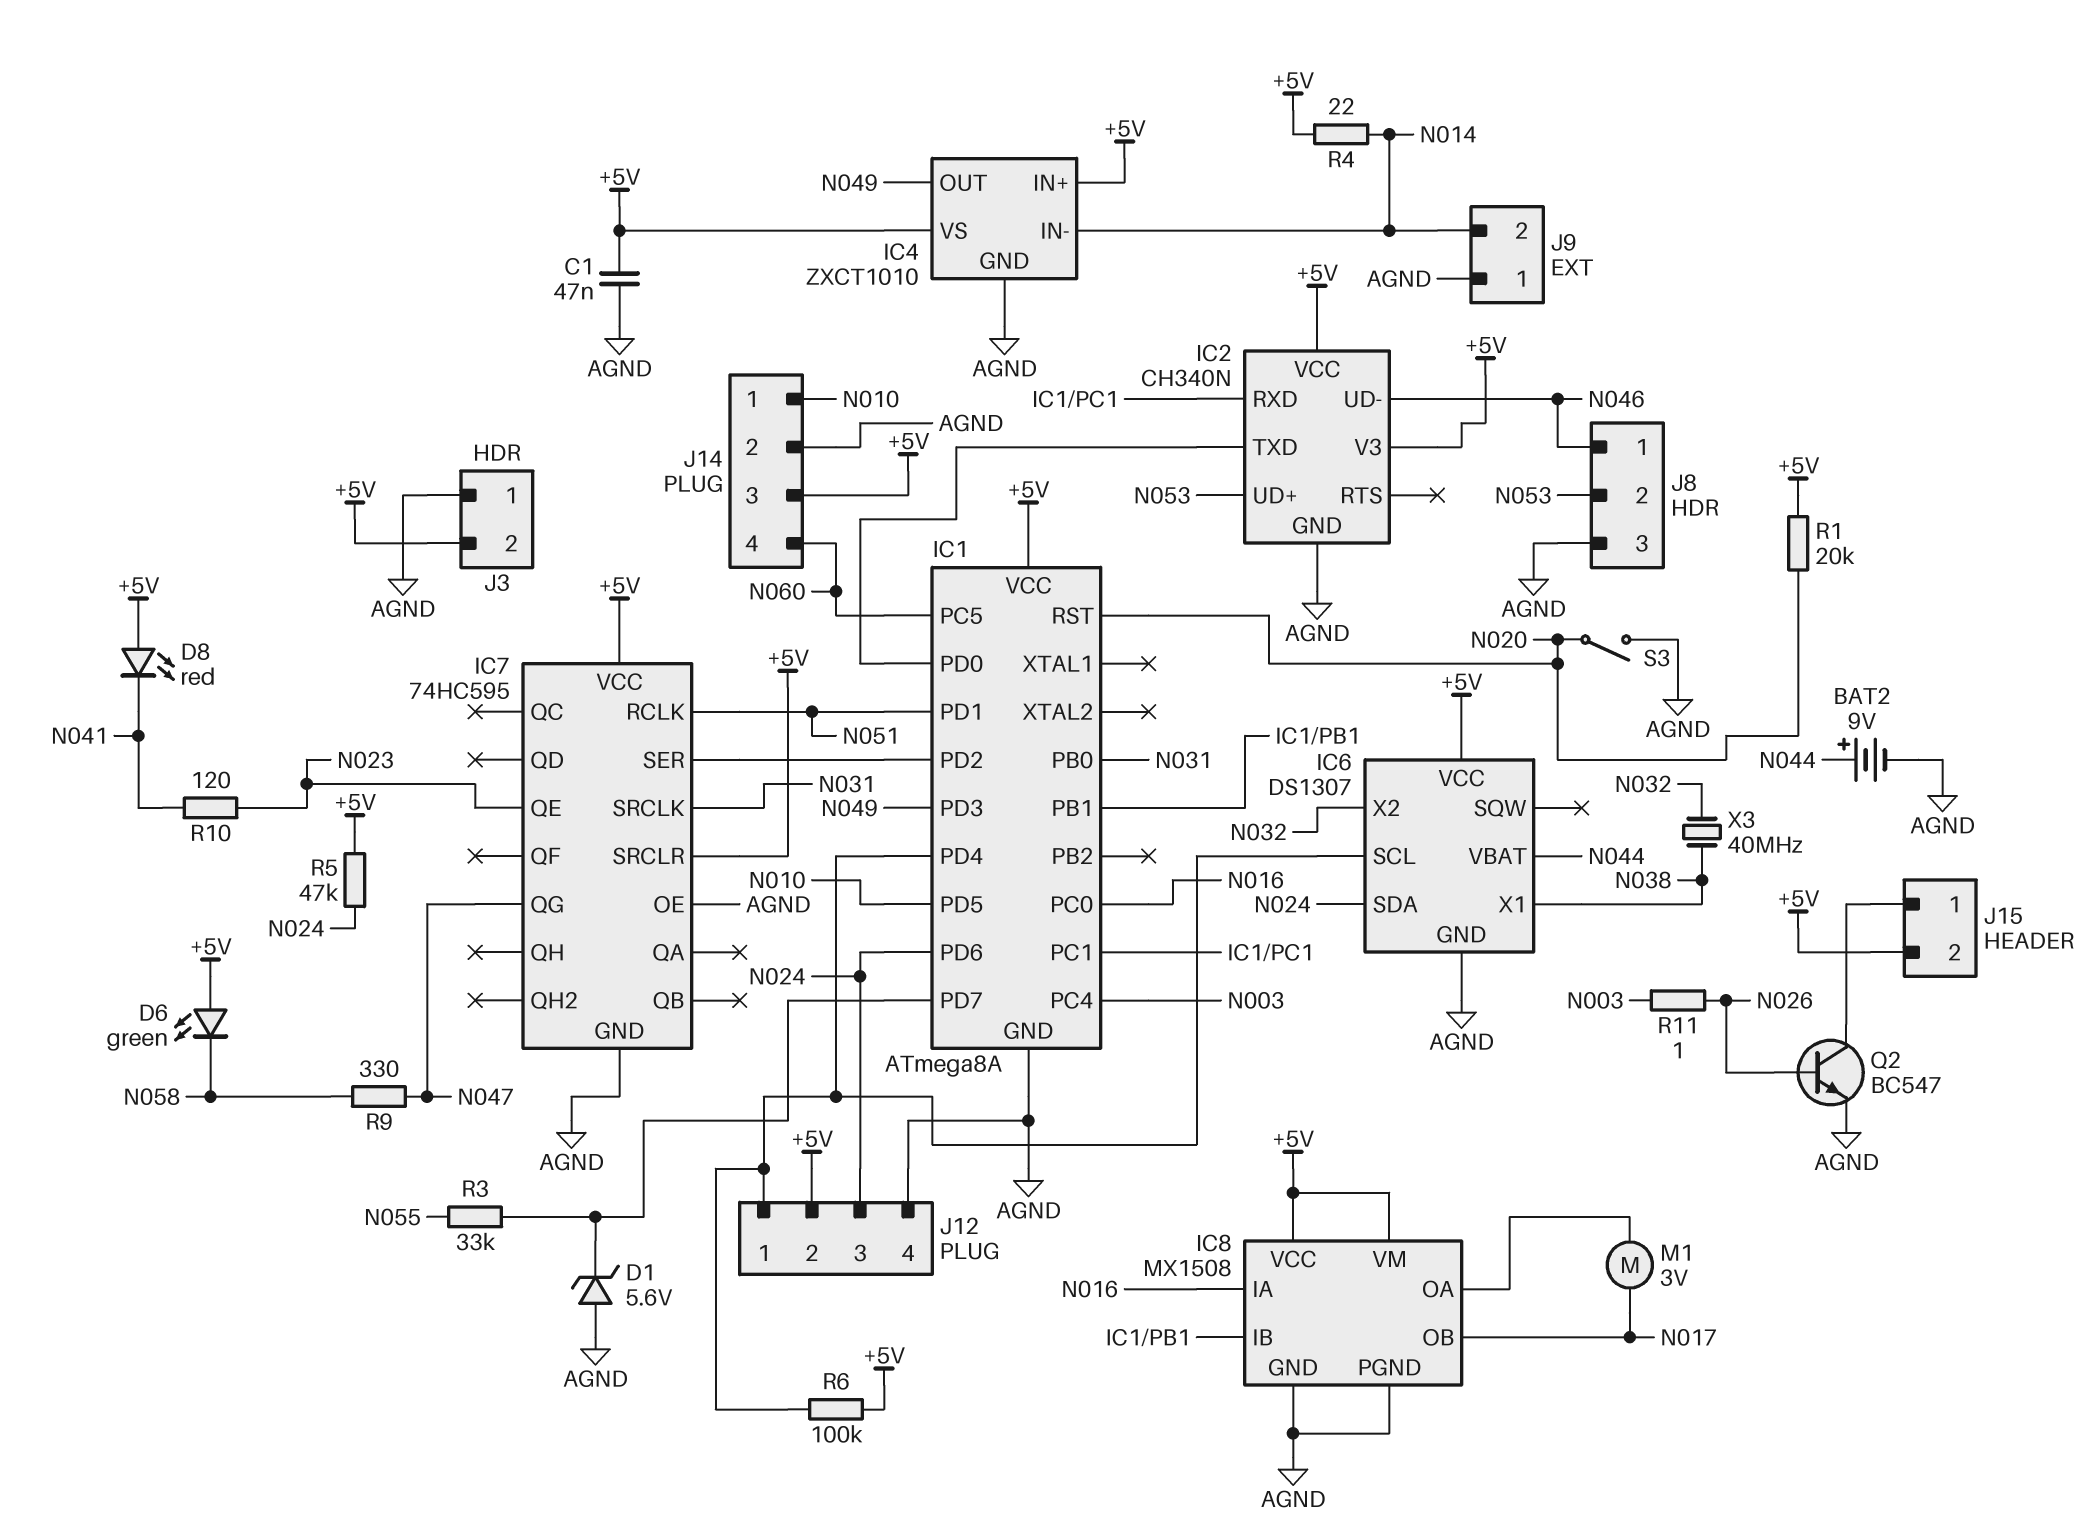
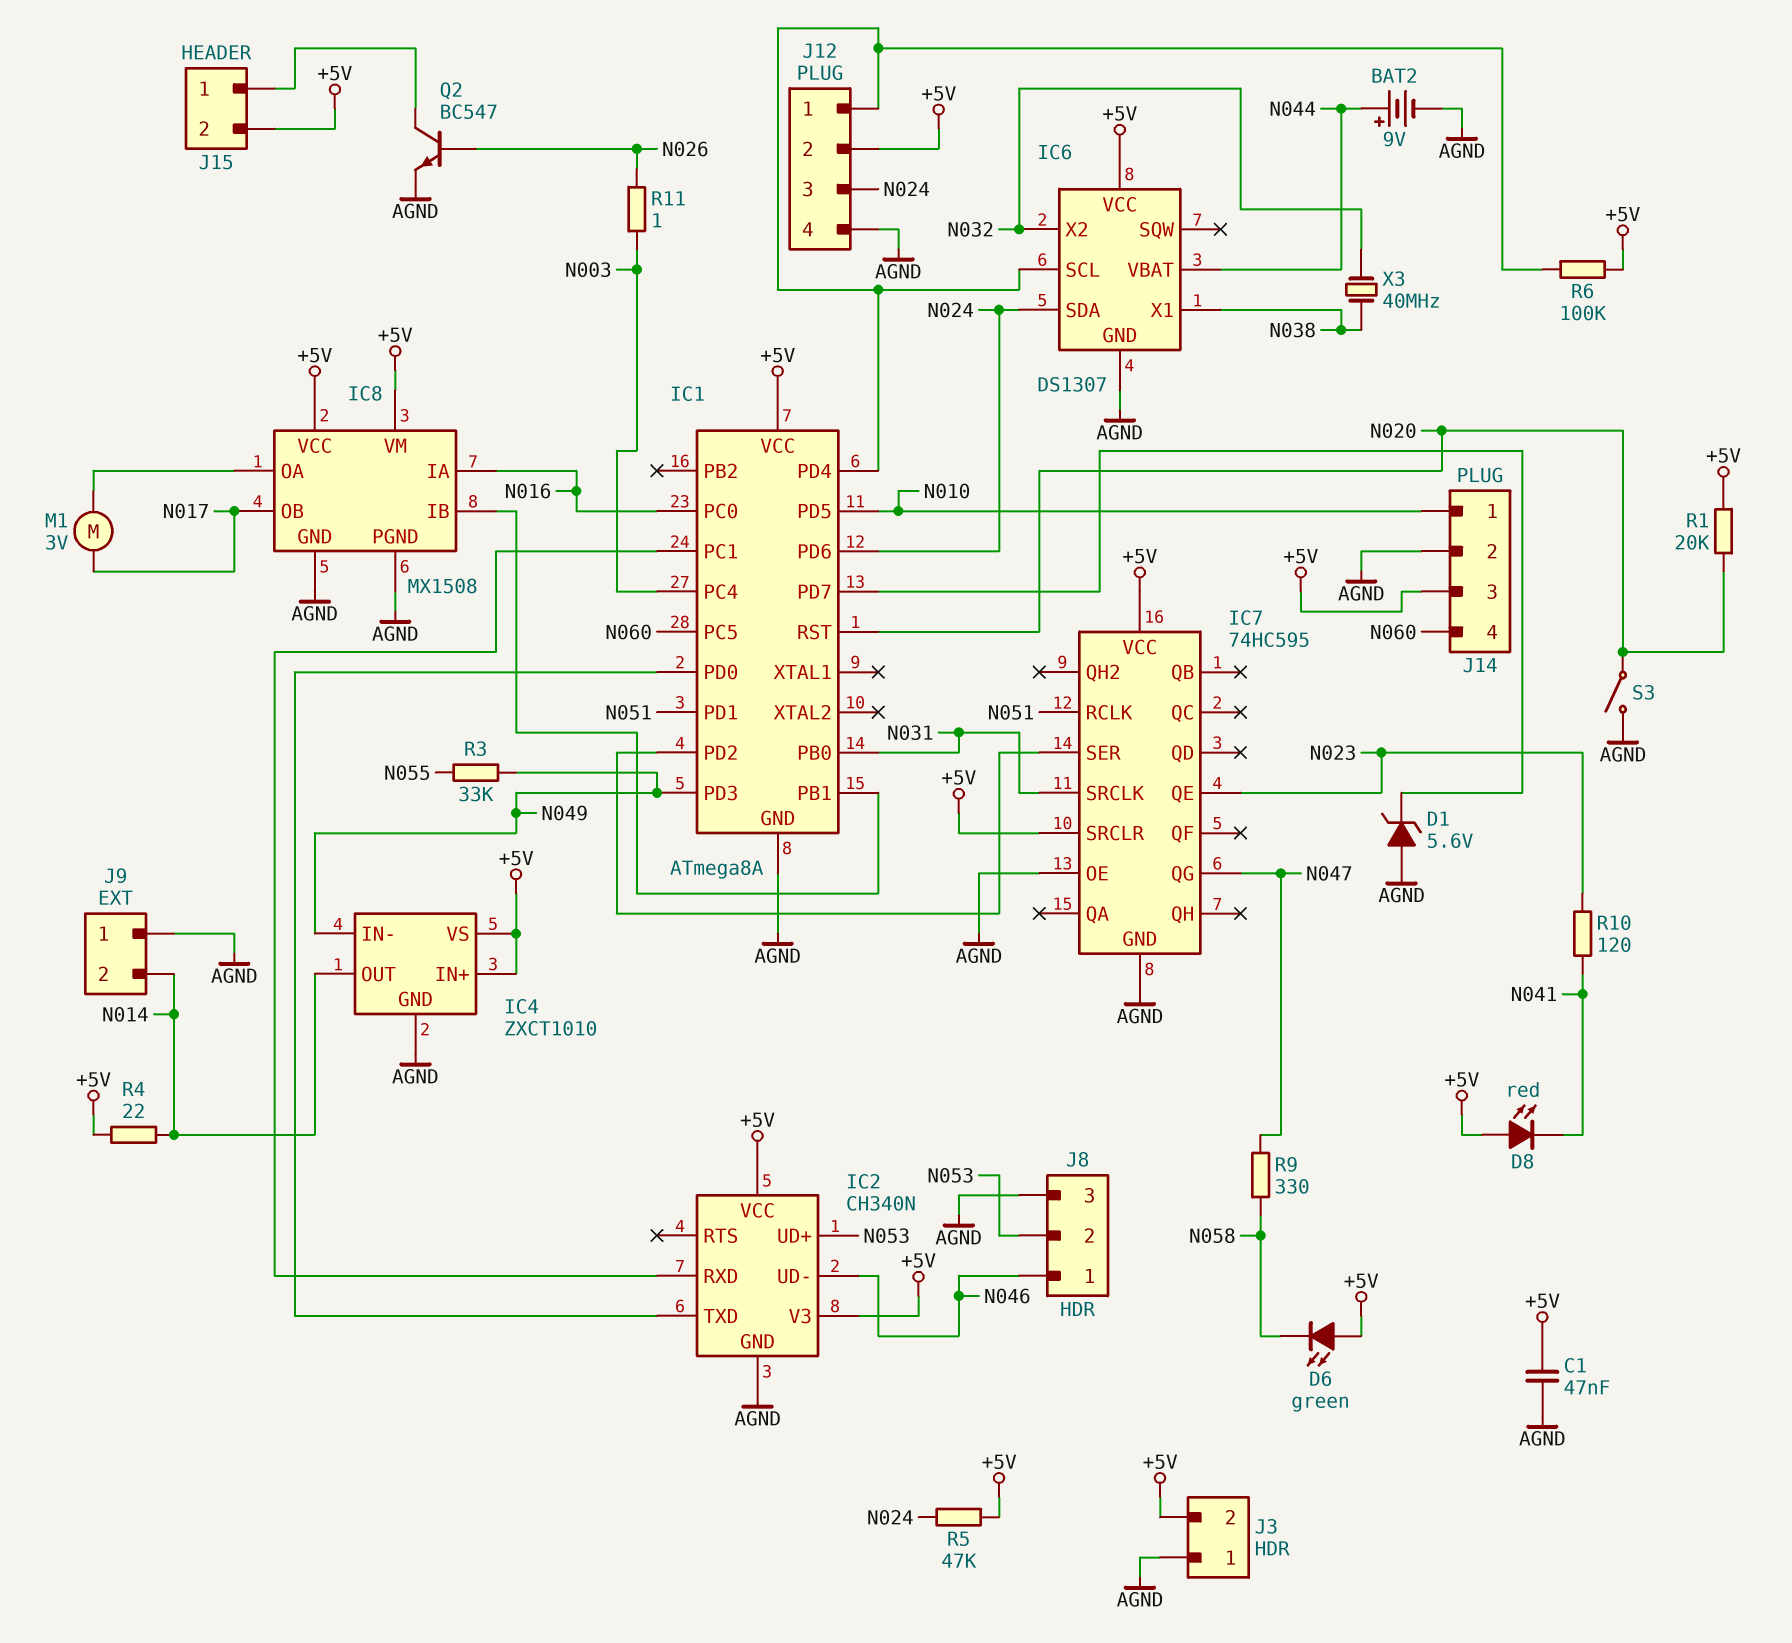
IC4 pin IN-: N014 -> N049
IC4 pin OUT: N049 -> N014
R3: 33k (IC1/PD7, N055) -> 33k (N049, N055)

